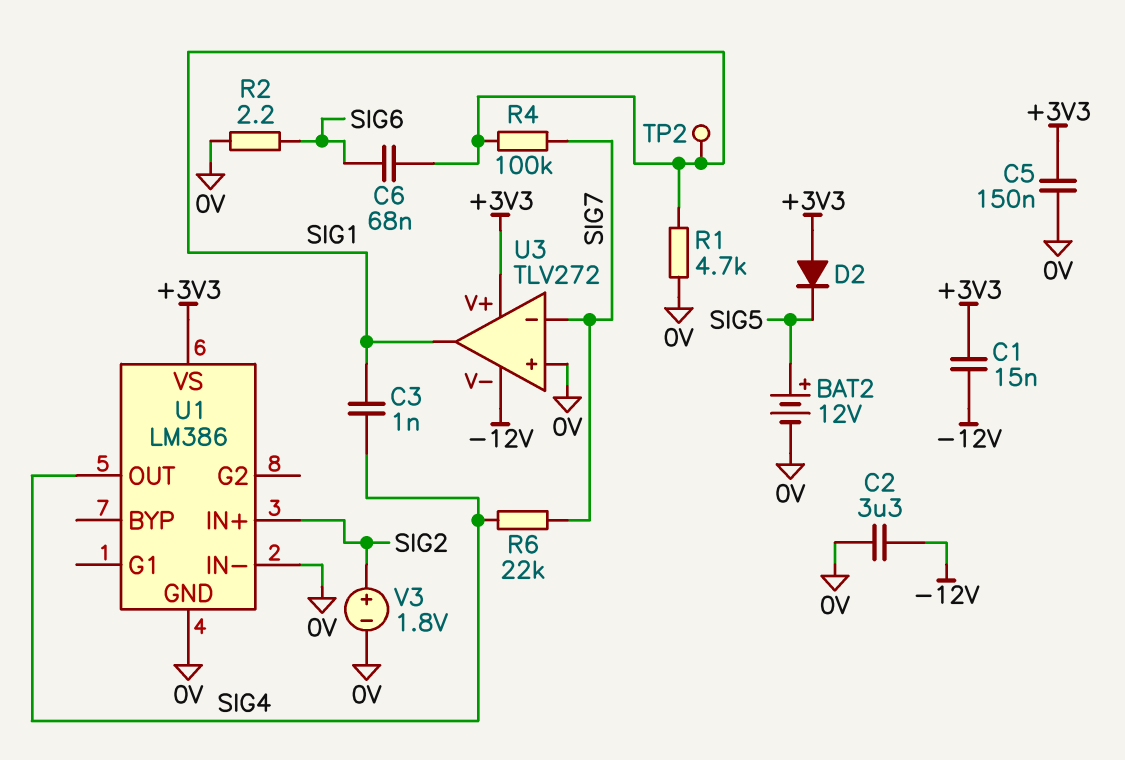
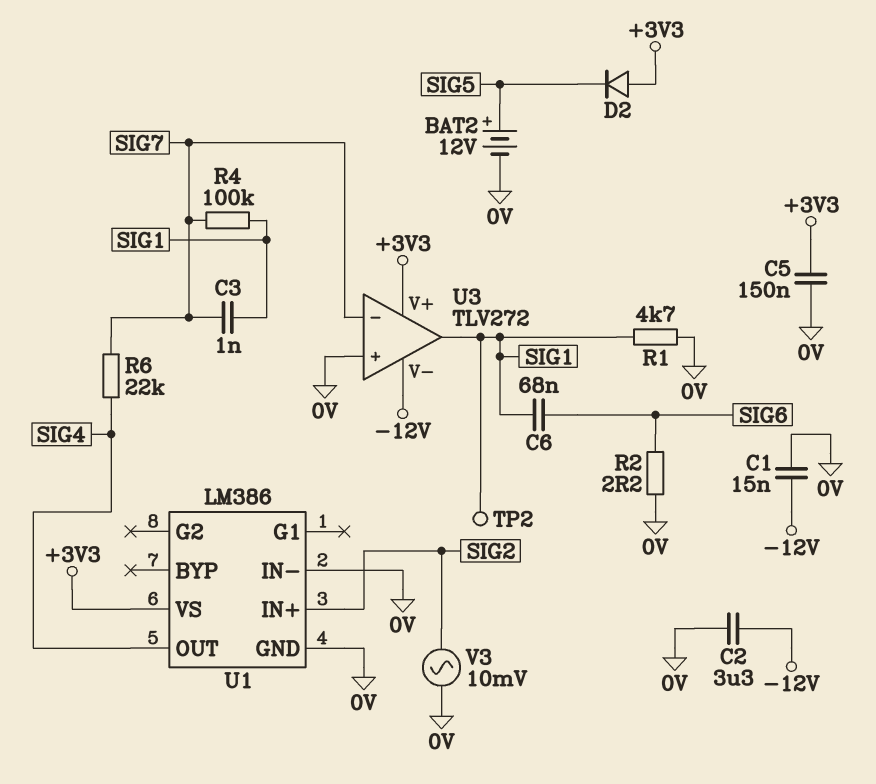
C1: 15nF (+3V3, -12V) -> 15nF (-12V, 0V)
C3: 1nF (SIG1, SIG4) -> 1nF (SIG1, SIG7)
V3: 1.8V (plus SIG2, minus 0V) -> AC 10mV (0V, SIG2)

